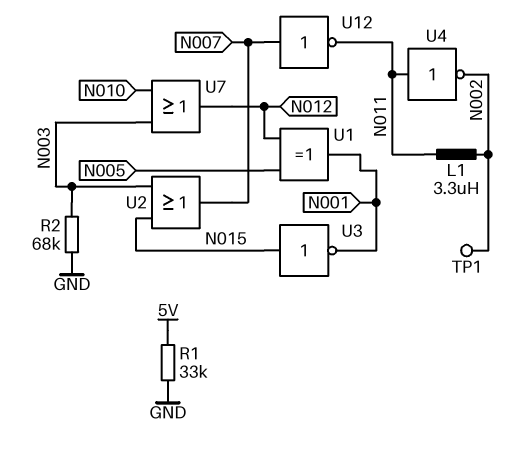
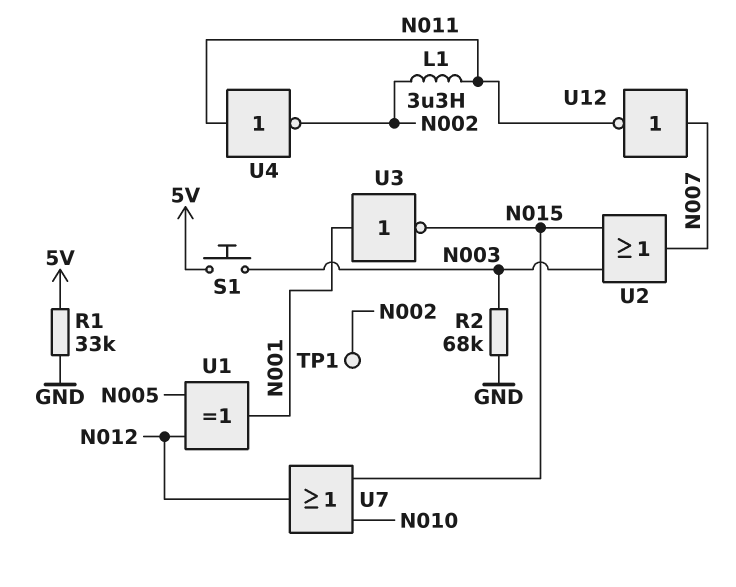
S1: none -> button (5V, N003)
U3: NOT (in N015, out N001) -> NOT (in N001, out N015)
U7: OR (in N003, in N010, out N012) -> OR (in N010, in N015, out N012)

